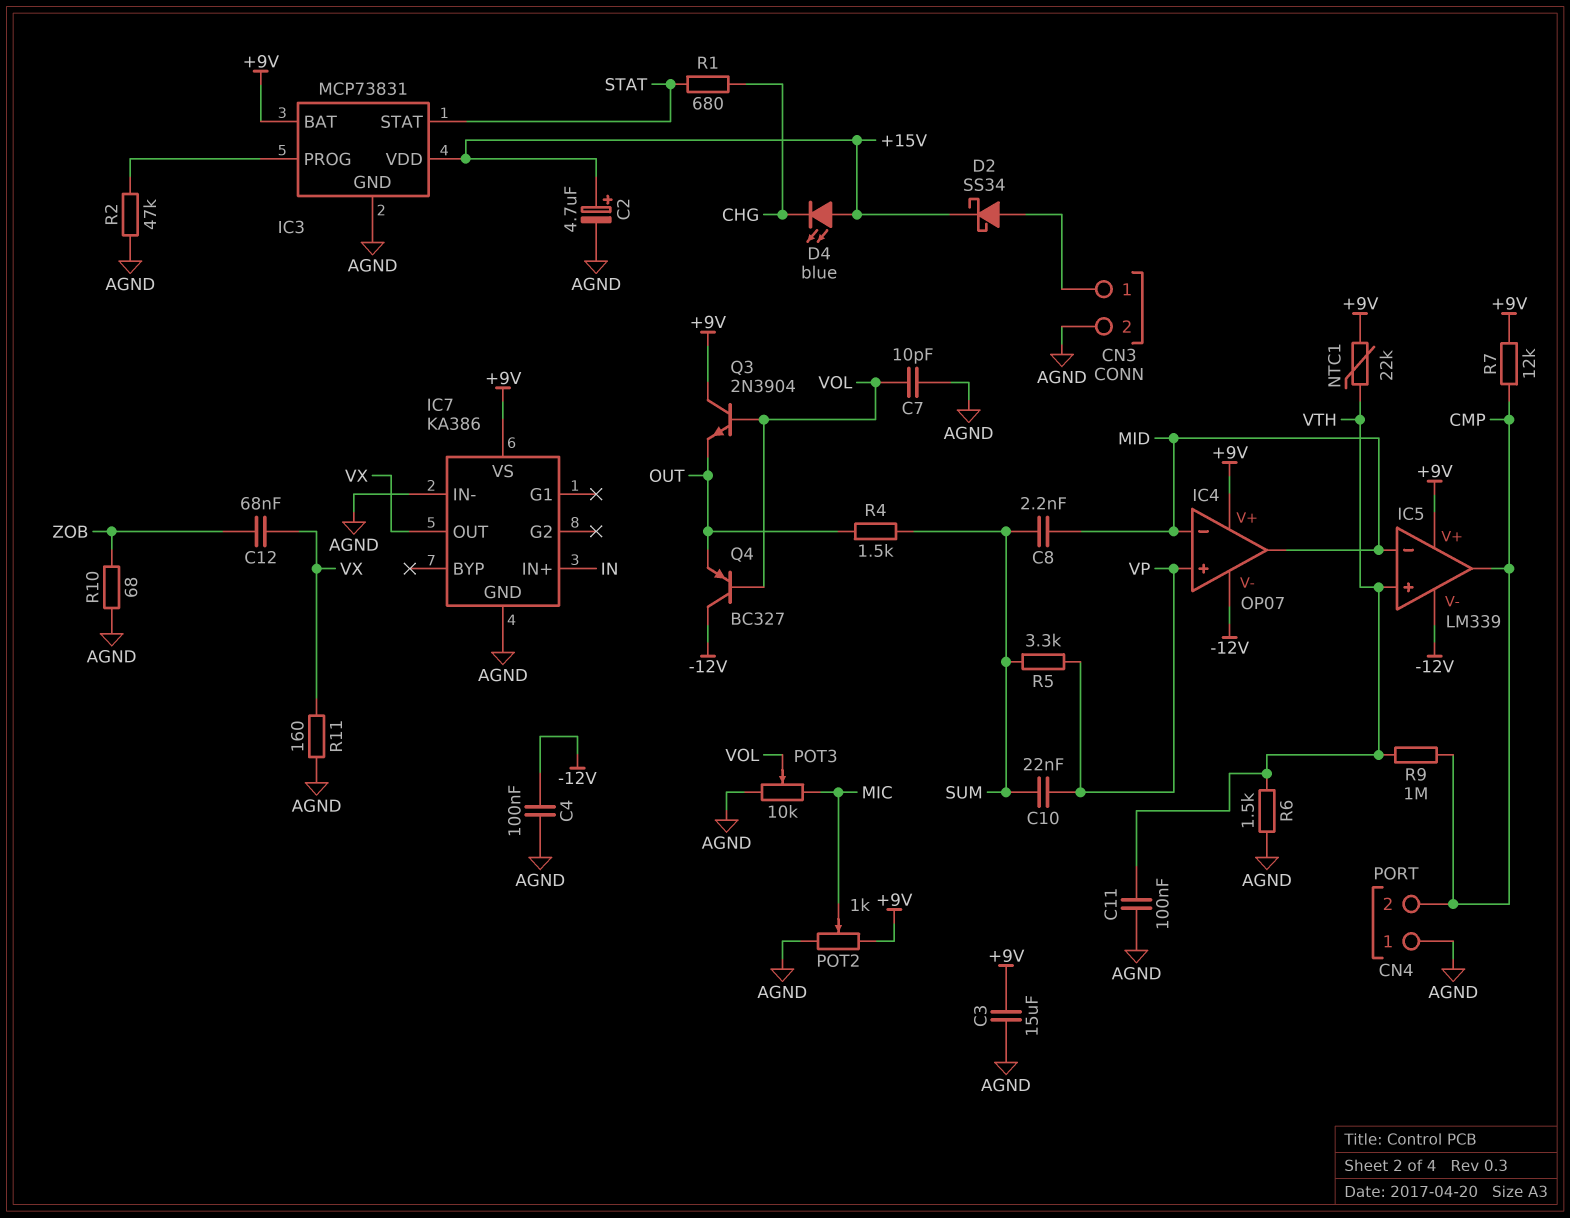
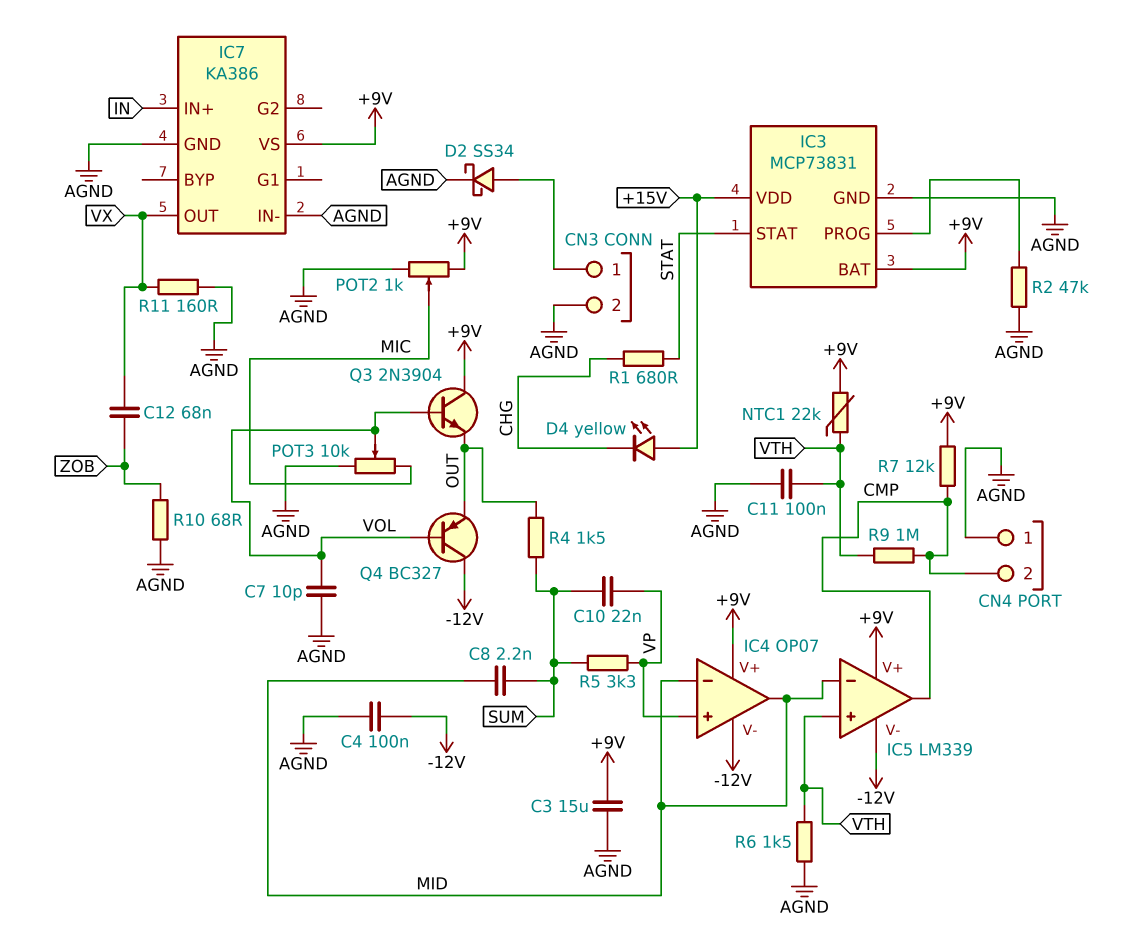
C2: 4.7uF (plus +15V, minus AGND) -> none
D2: schottky SS34 (A CN3/1, K +15V) -> schottky SS34 (A CN3/1, K AGND)
D4: LED blue (A +15V, K CHG) -> LED yellow (A +15V, K CHG)

